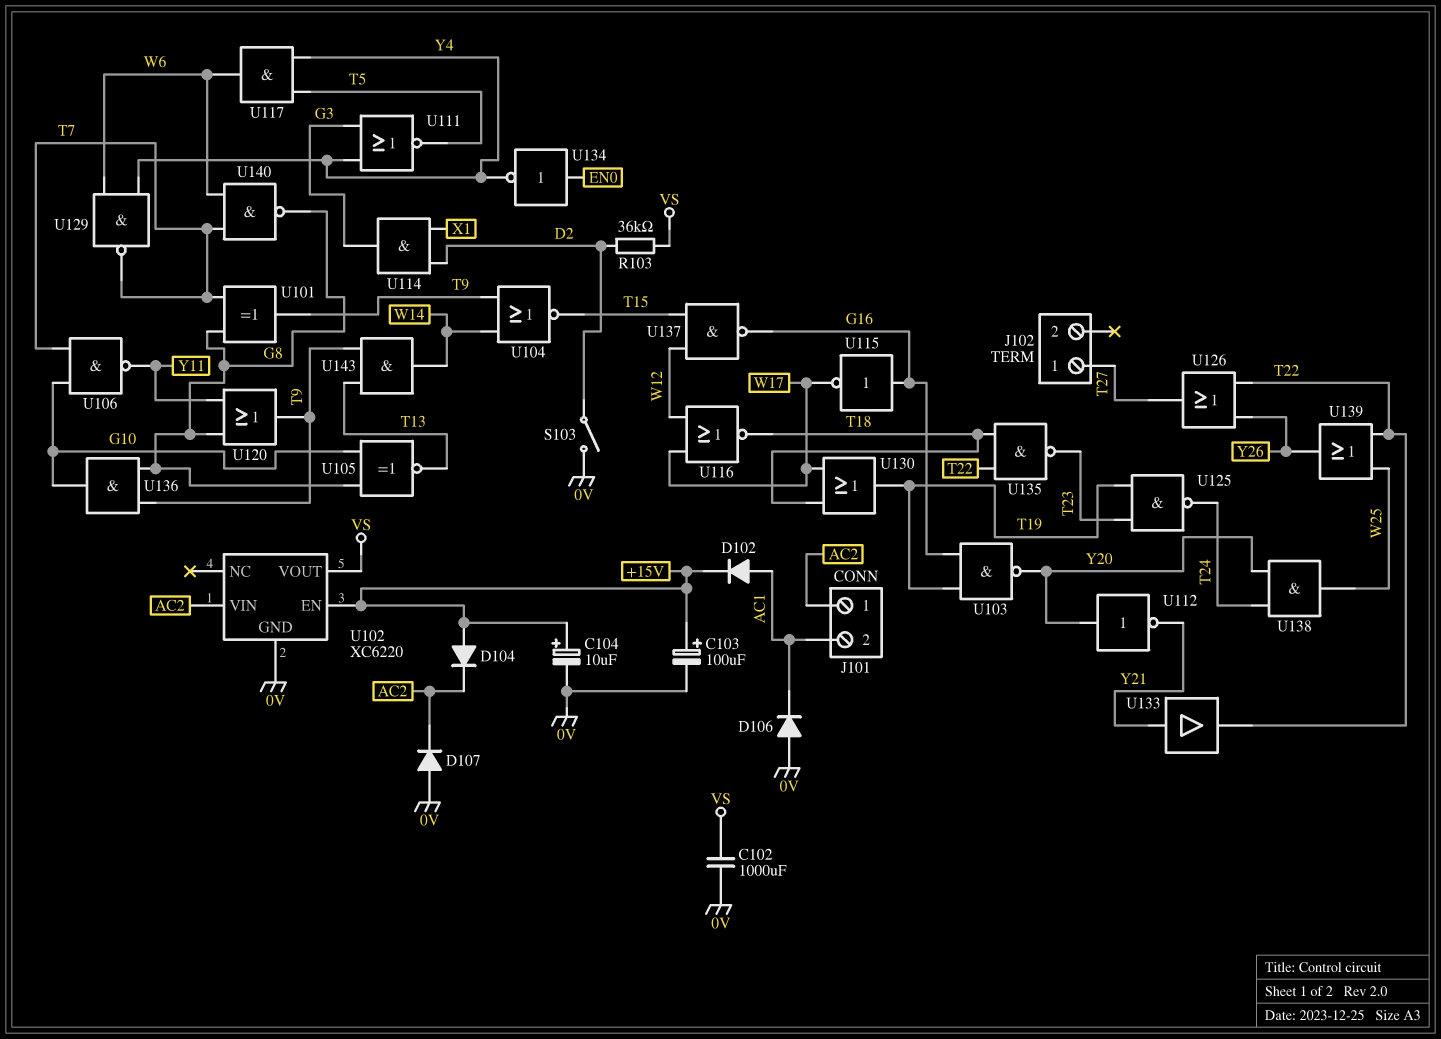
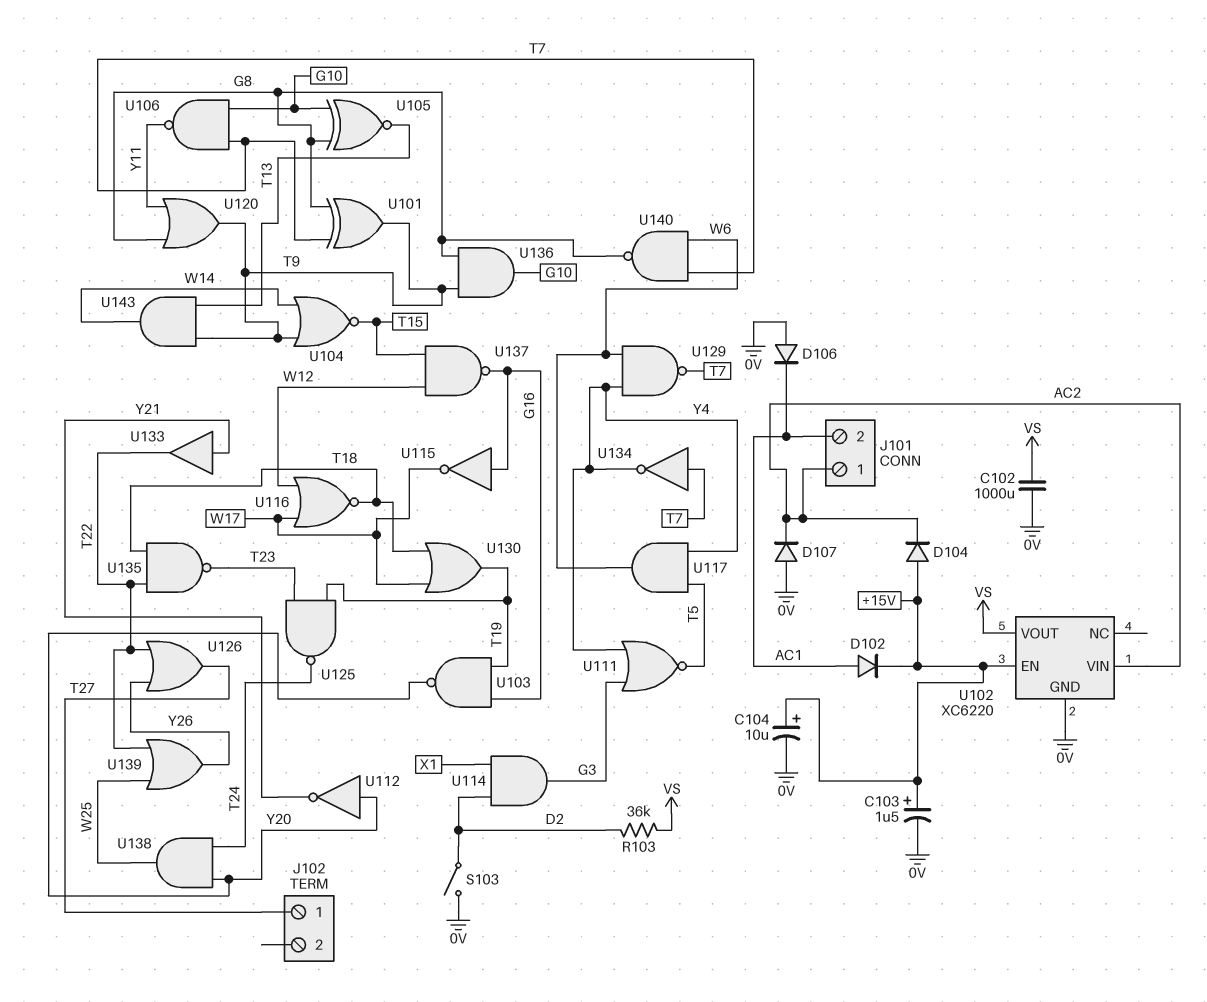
C103: 100uF (plus +15V, minus 0V) -> 1.5uF (plus +15V, minus 0V)
U134: NOT (in EN0, out Y4) -> NOT (in T7, out Y4)

